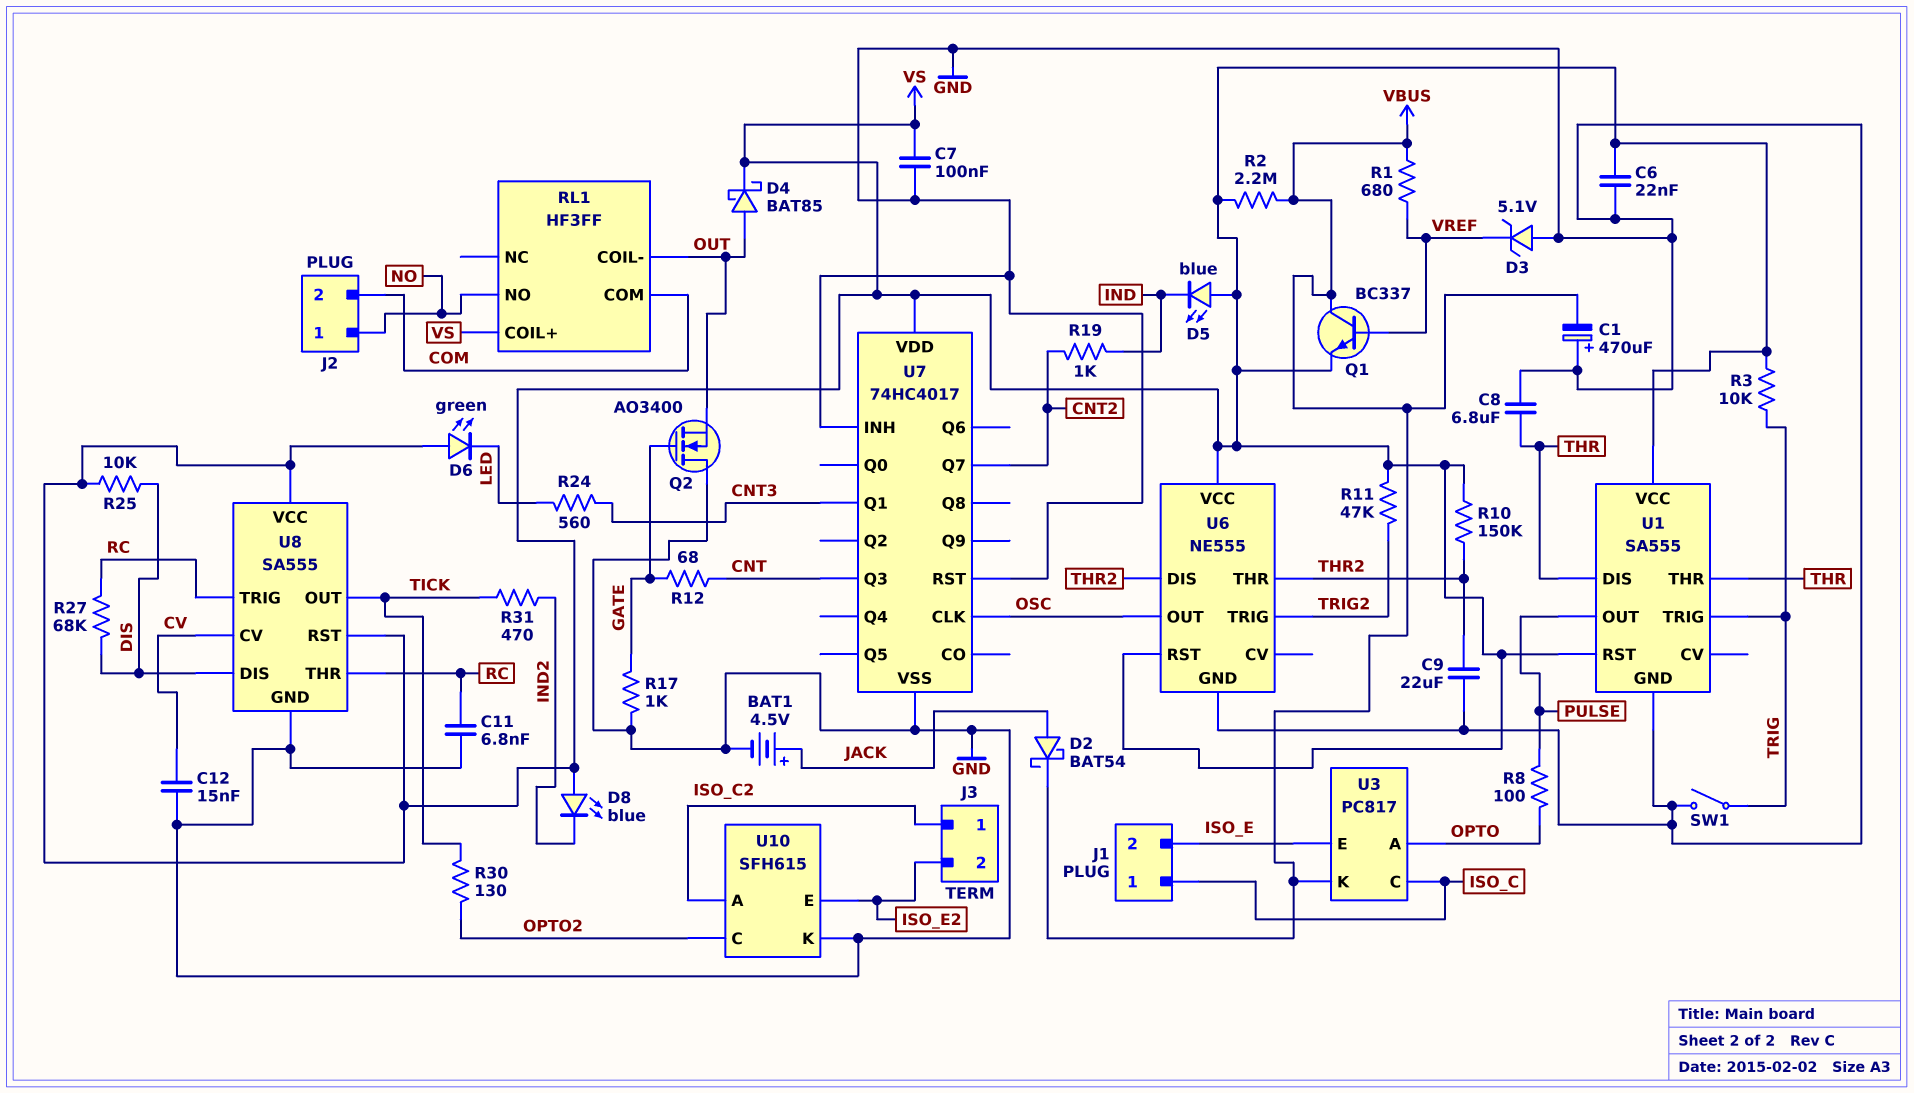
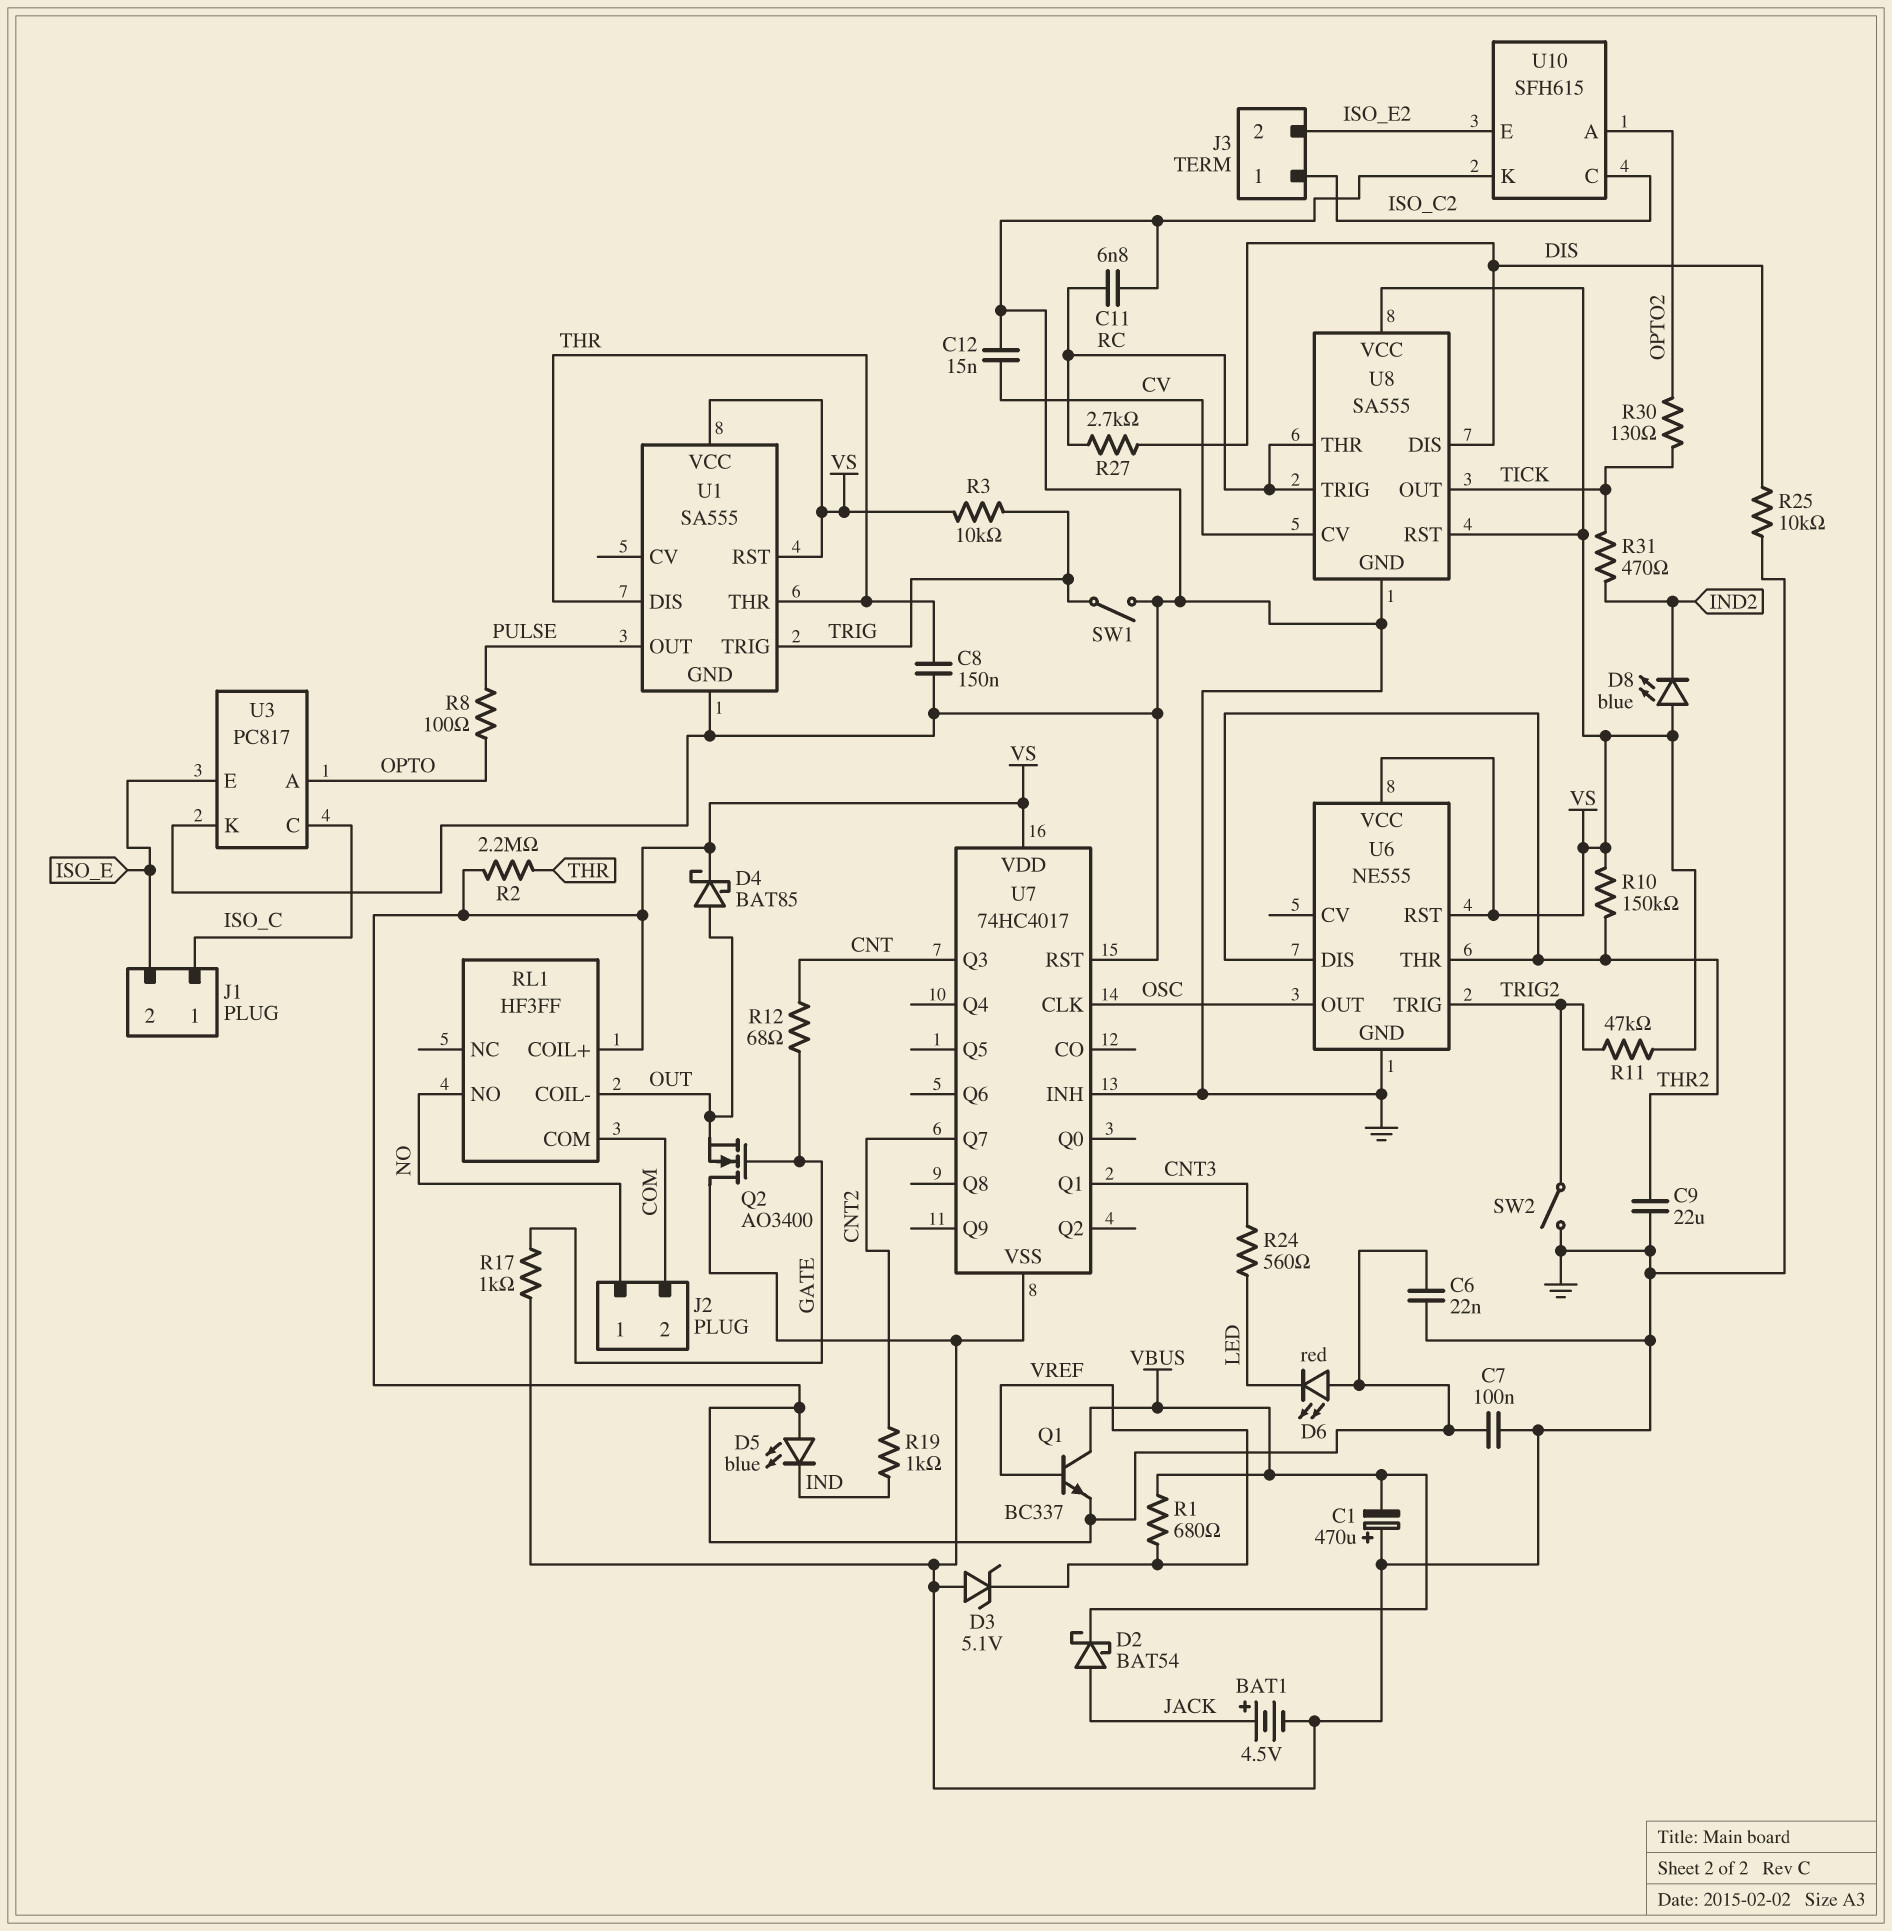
C8: 6.8uF (GND, THR) -> 150nF (GND, THR)
D6: LED green (A VS, K LED) -> LED red (A VS, K LED)
R2: 2.2M (VBUS, VS) -> 2.2M (THR, VS)
R25: 10k (DIS, VS) -> 10k (DIS, GND)
R27: 68k (DIS, RC) -> 2.7k (DIS, RC)
SW2: none -> switch (GND, TRIG2)
U3 pin K: VBUS -> GND
U10 pin A: ISO_C2 -> OPTO2
U10 pin C: OPTO2 -> ISO_C2

